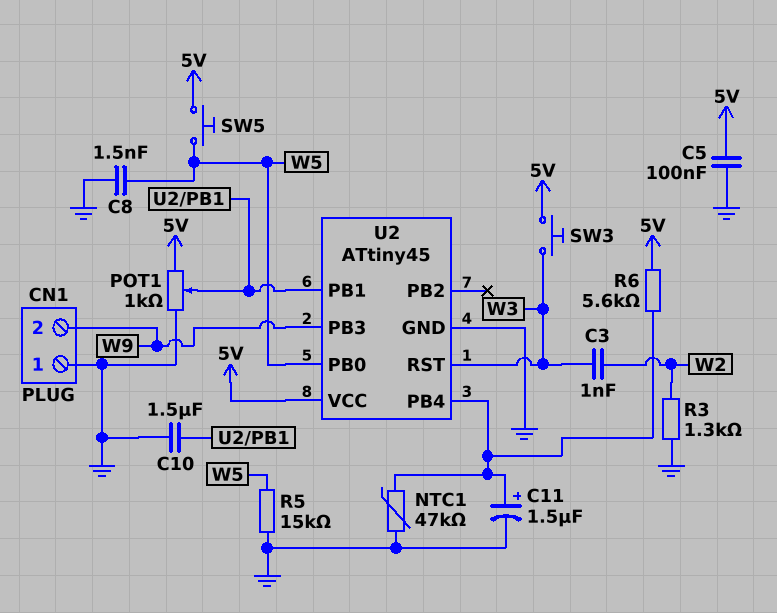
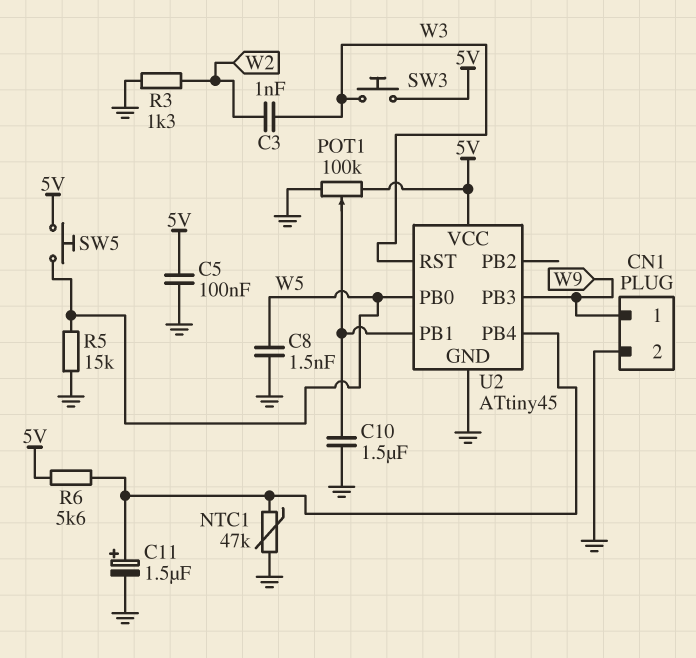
CN1 pin 1: GND -> W9
CN1 pin 2: W9 -> GND
POT1: 1k (5V, GND, wiper U2/PB1) -> 100k (5V, GND, wiper U2/PB1)

